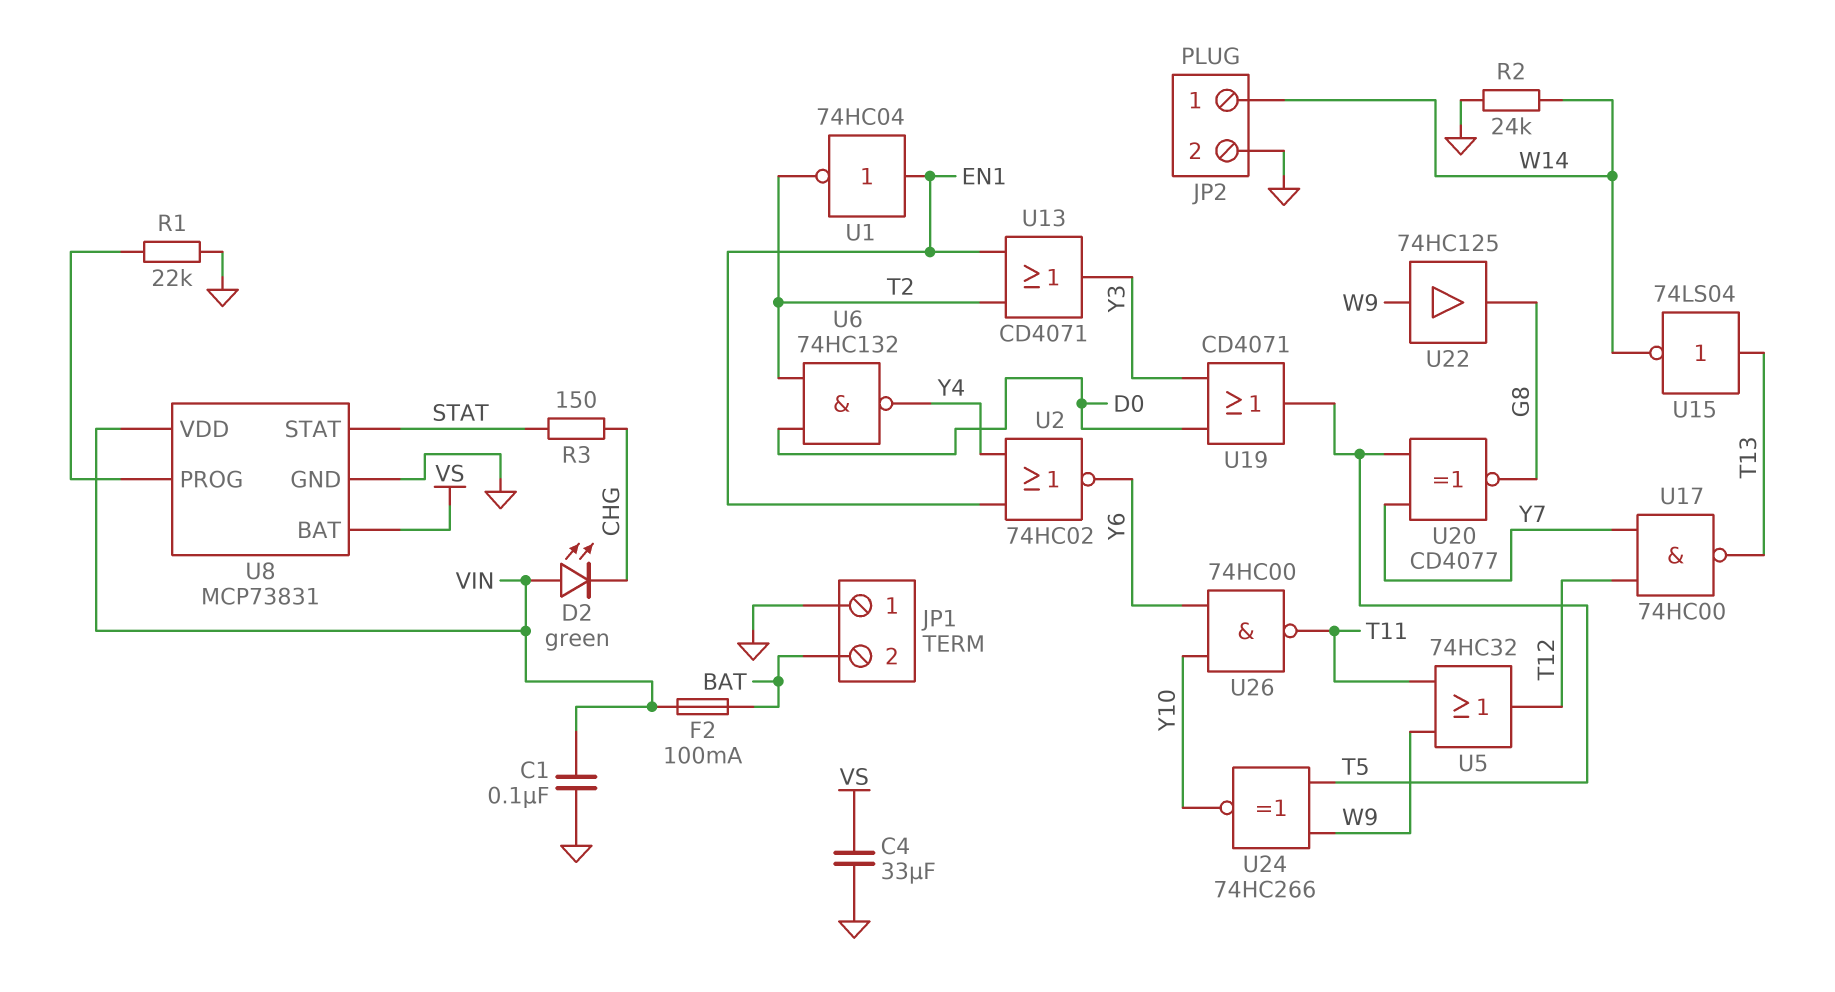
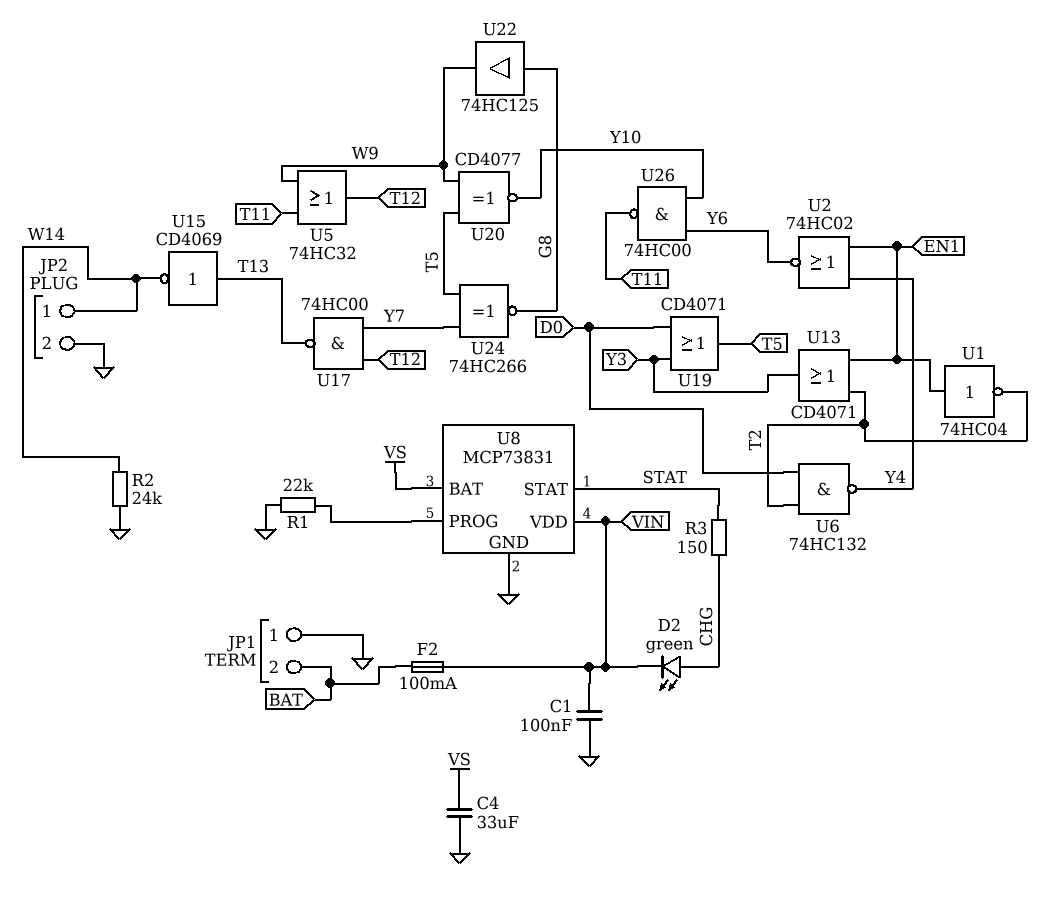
D2: LED green (A VIN, K CHG) -> LED green (A CHG, K VIN)
U15: NOT 74LS04 (in T13, out W14) -> NOT CD4069 (in T13, out W14)
U20: XNOR CD4077 (in T5, in Y7, out G8) -> XNOR CD4077 (in T5, in W9, out Y10)
U22: buffer 74HC125 (in W9, out G8) -> buffer 74HC125 (in G8, out W9)
U24: XNOR 74HC266 (in T5, in W9, out Y10) -> XNOR 74HC266 (in T5, in Y7, out G8)

